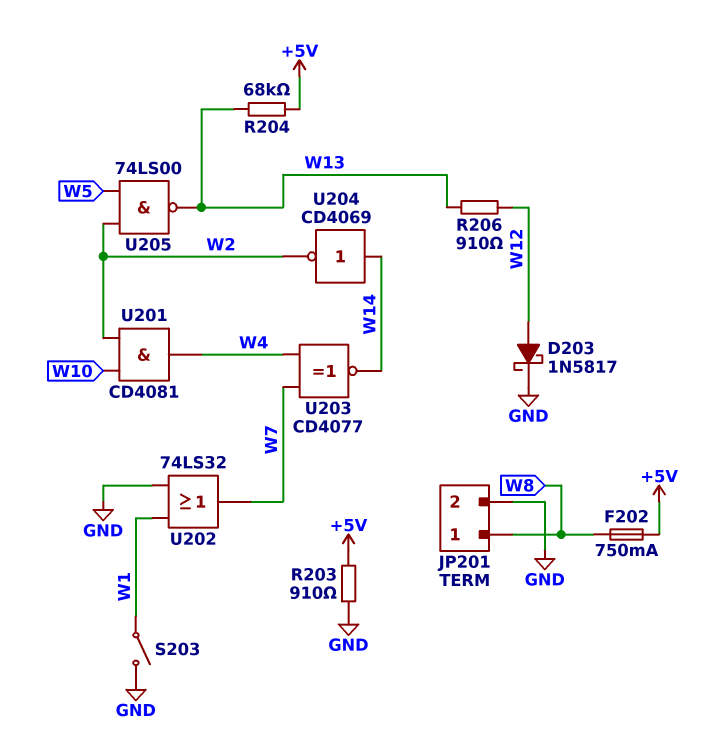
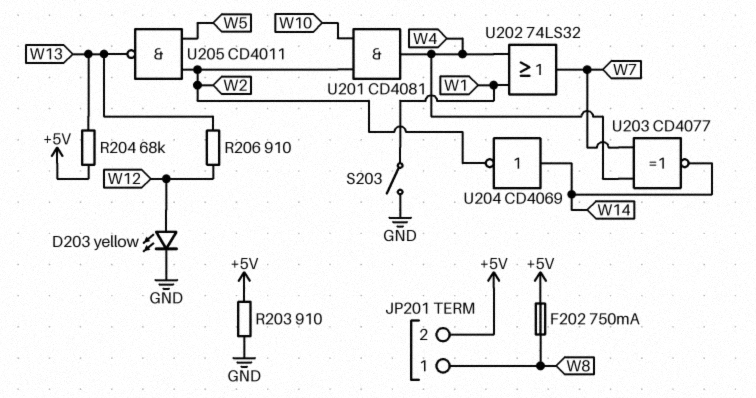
D203: schottky 1N5817 (A W12, K GND) -> LED yellow (A W12, K GND)
JP201 pin 2: GND -> +5V
U202: OR 74LS32 (in GND, in W1, out W7) -> OR 74LS32 (in W1, in W4, out W7)
U205: NAND 74LS00 (in W2, in W5, out W13) -> NAND CD4011 (in W2, in W5, out W13)

